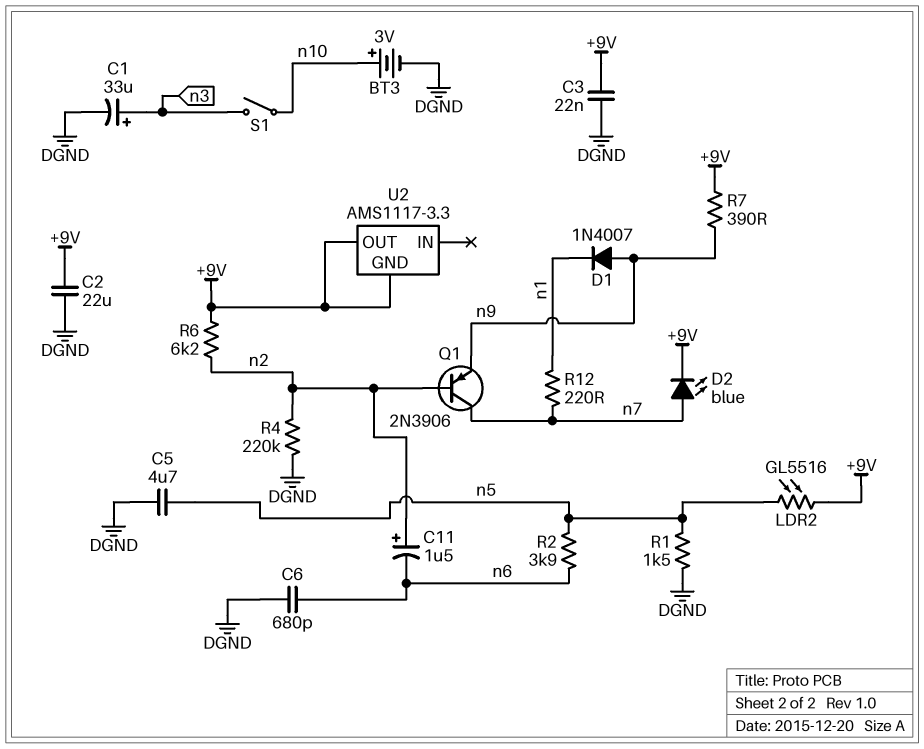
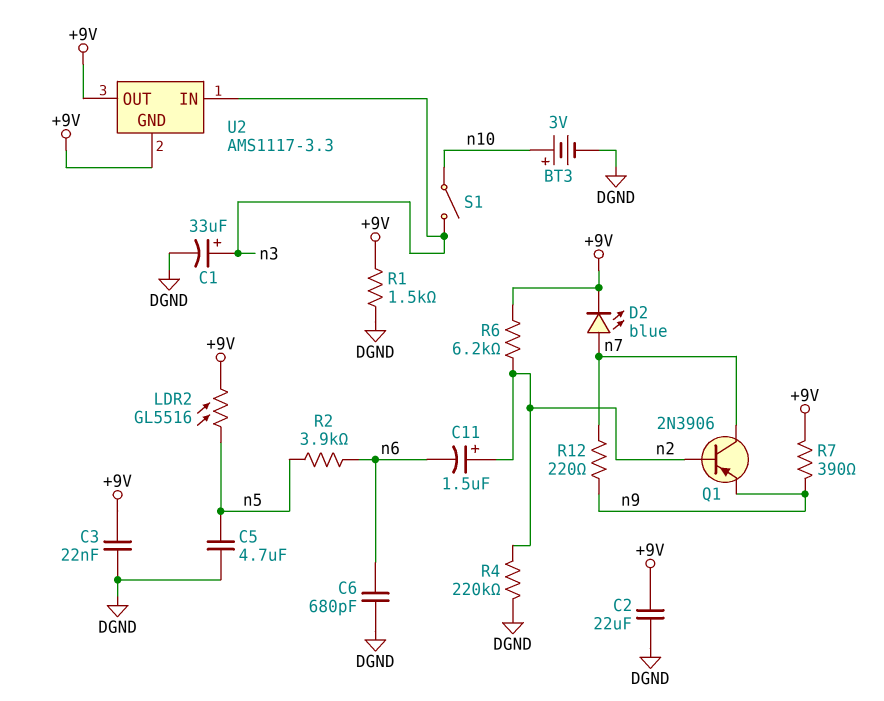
D1: diode 1N4007 (A n9, K n1) -> none
R1: 1.5k (DGND, n5) -> 1.5k (+9V, DGND)
R12: 220 (n1, n7) -> 220 (n7, n9)
U2 pin IN: none -> n3

